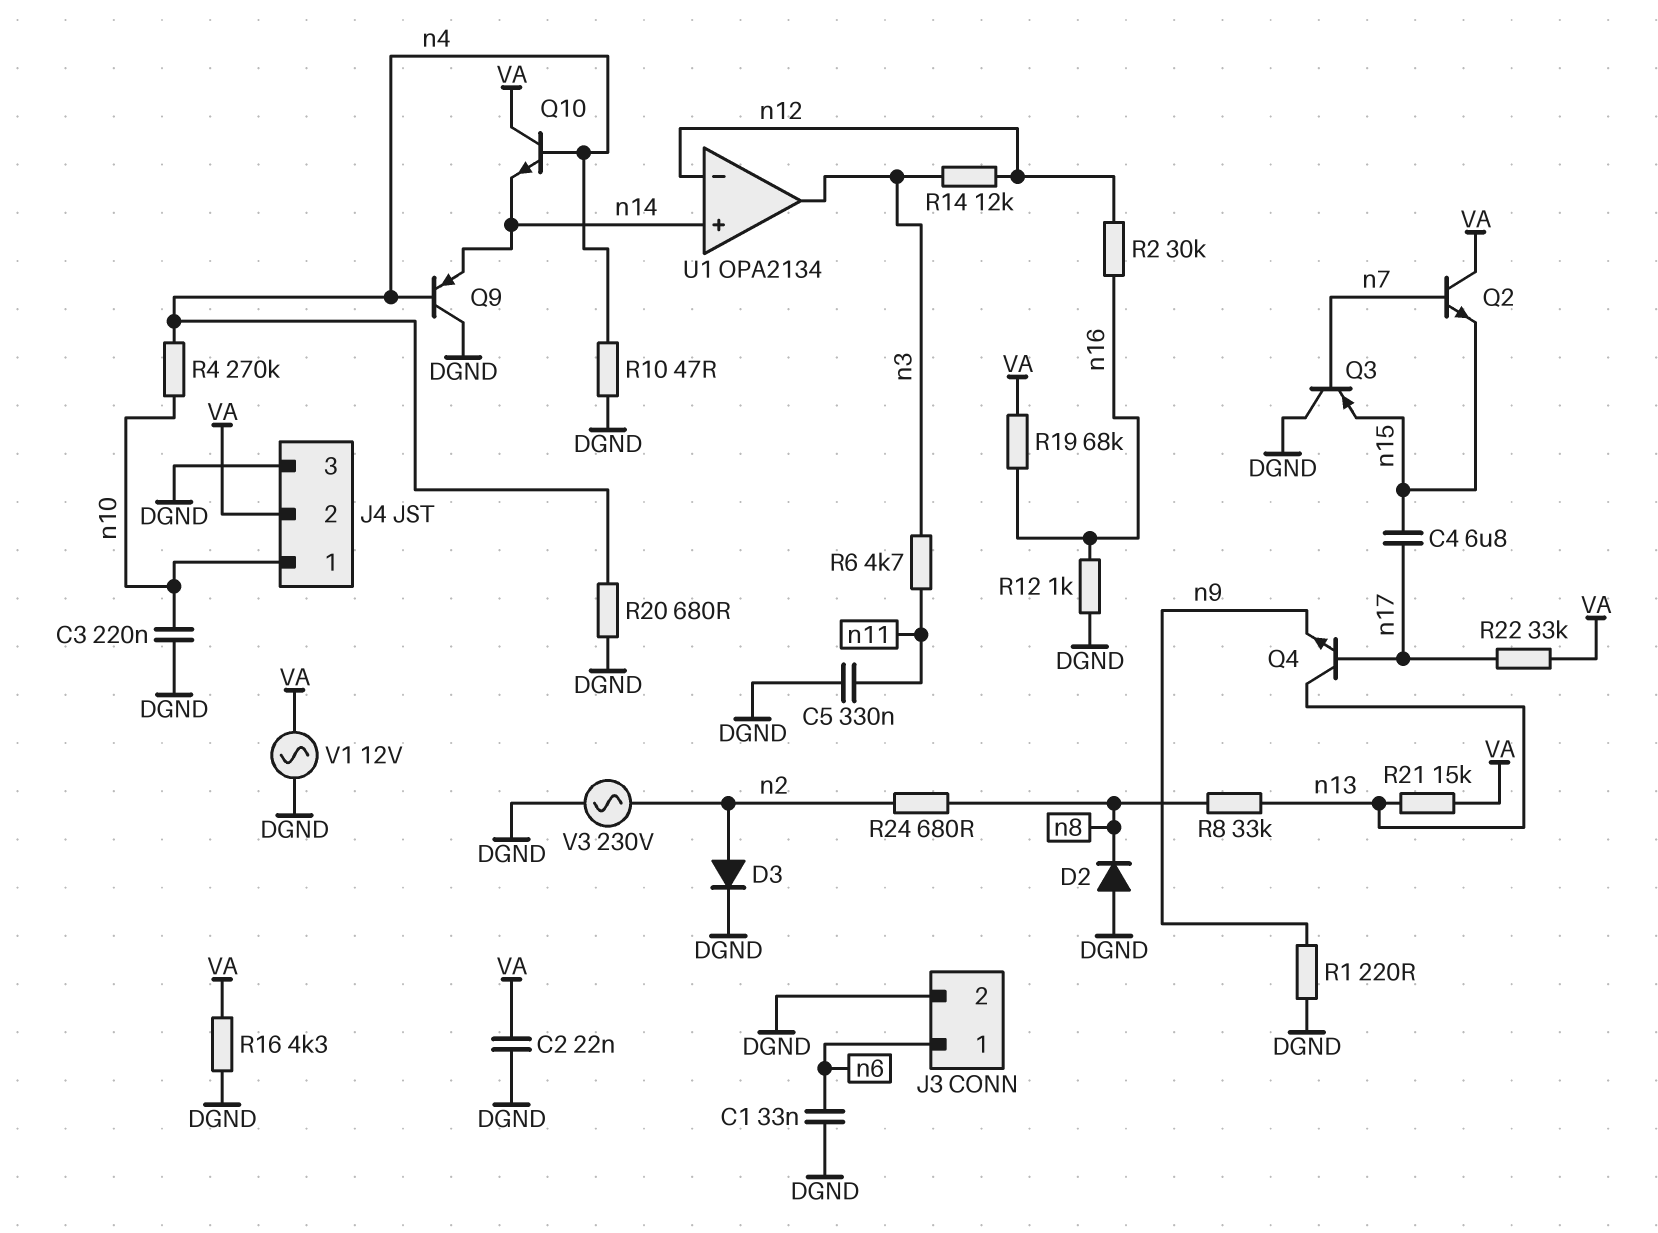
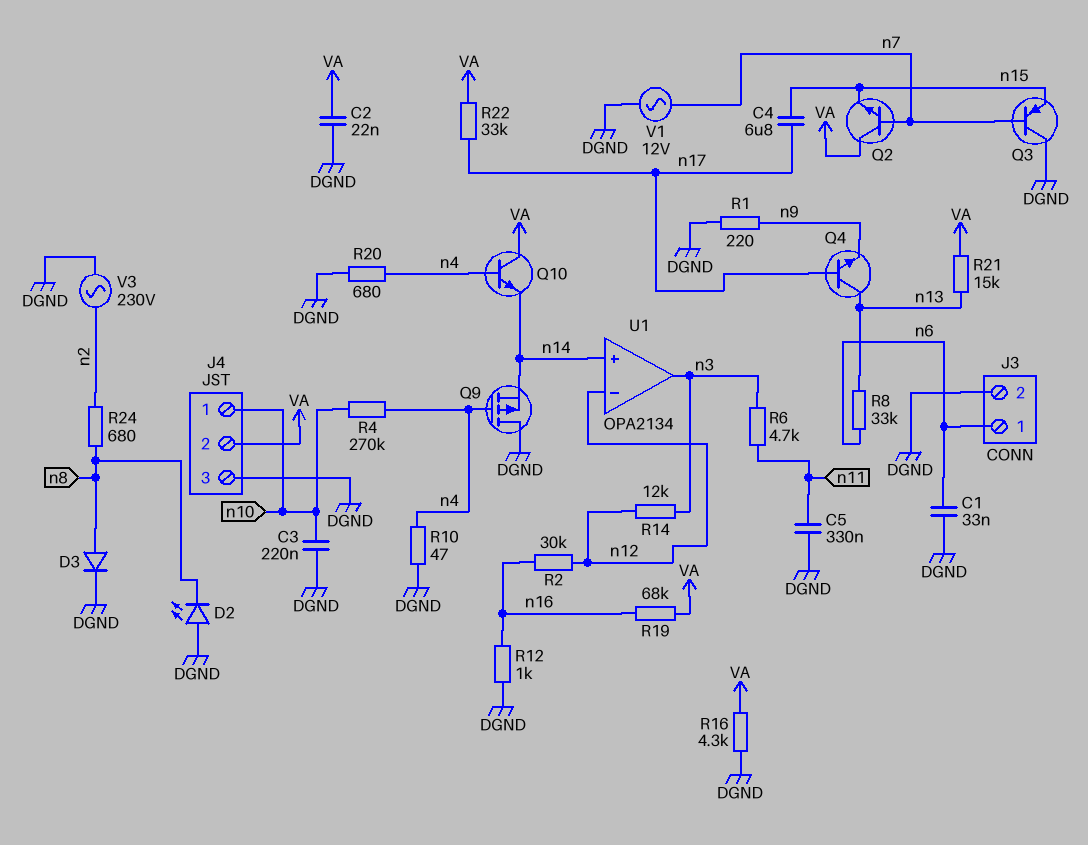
D2: diode (A DGND, K n8) -> LED (A DGND, K n8)
D3: diode (A n2, K DGND) -> diode (A n8, K DGND)
Q9: PNP (B n4, C DGND, E n14) -> PMOS (G n4, D DGND, S n14)
R8: 33k (n8, n13) -> 33k (n6, n13)
V1: AC 12V (DGND, VA) -> AC 12V (DGND, n7)

